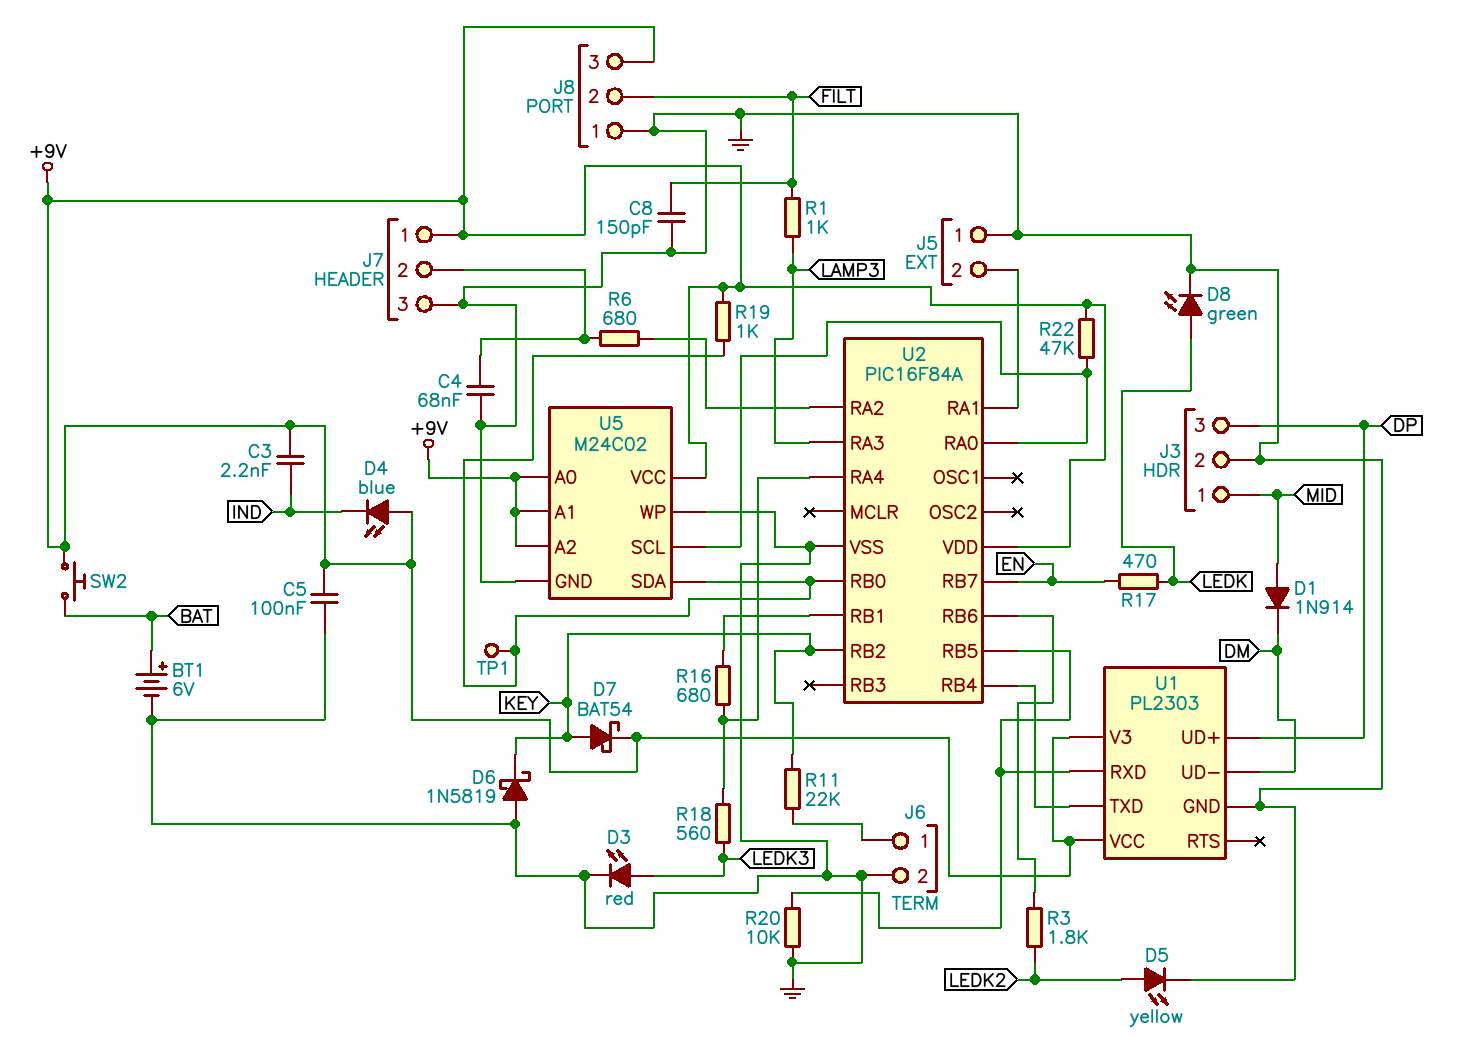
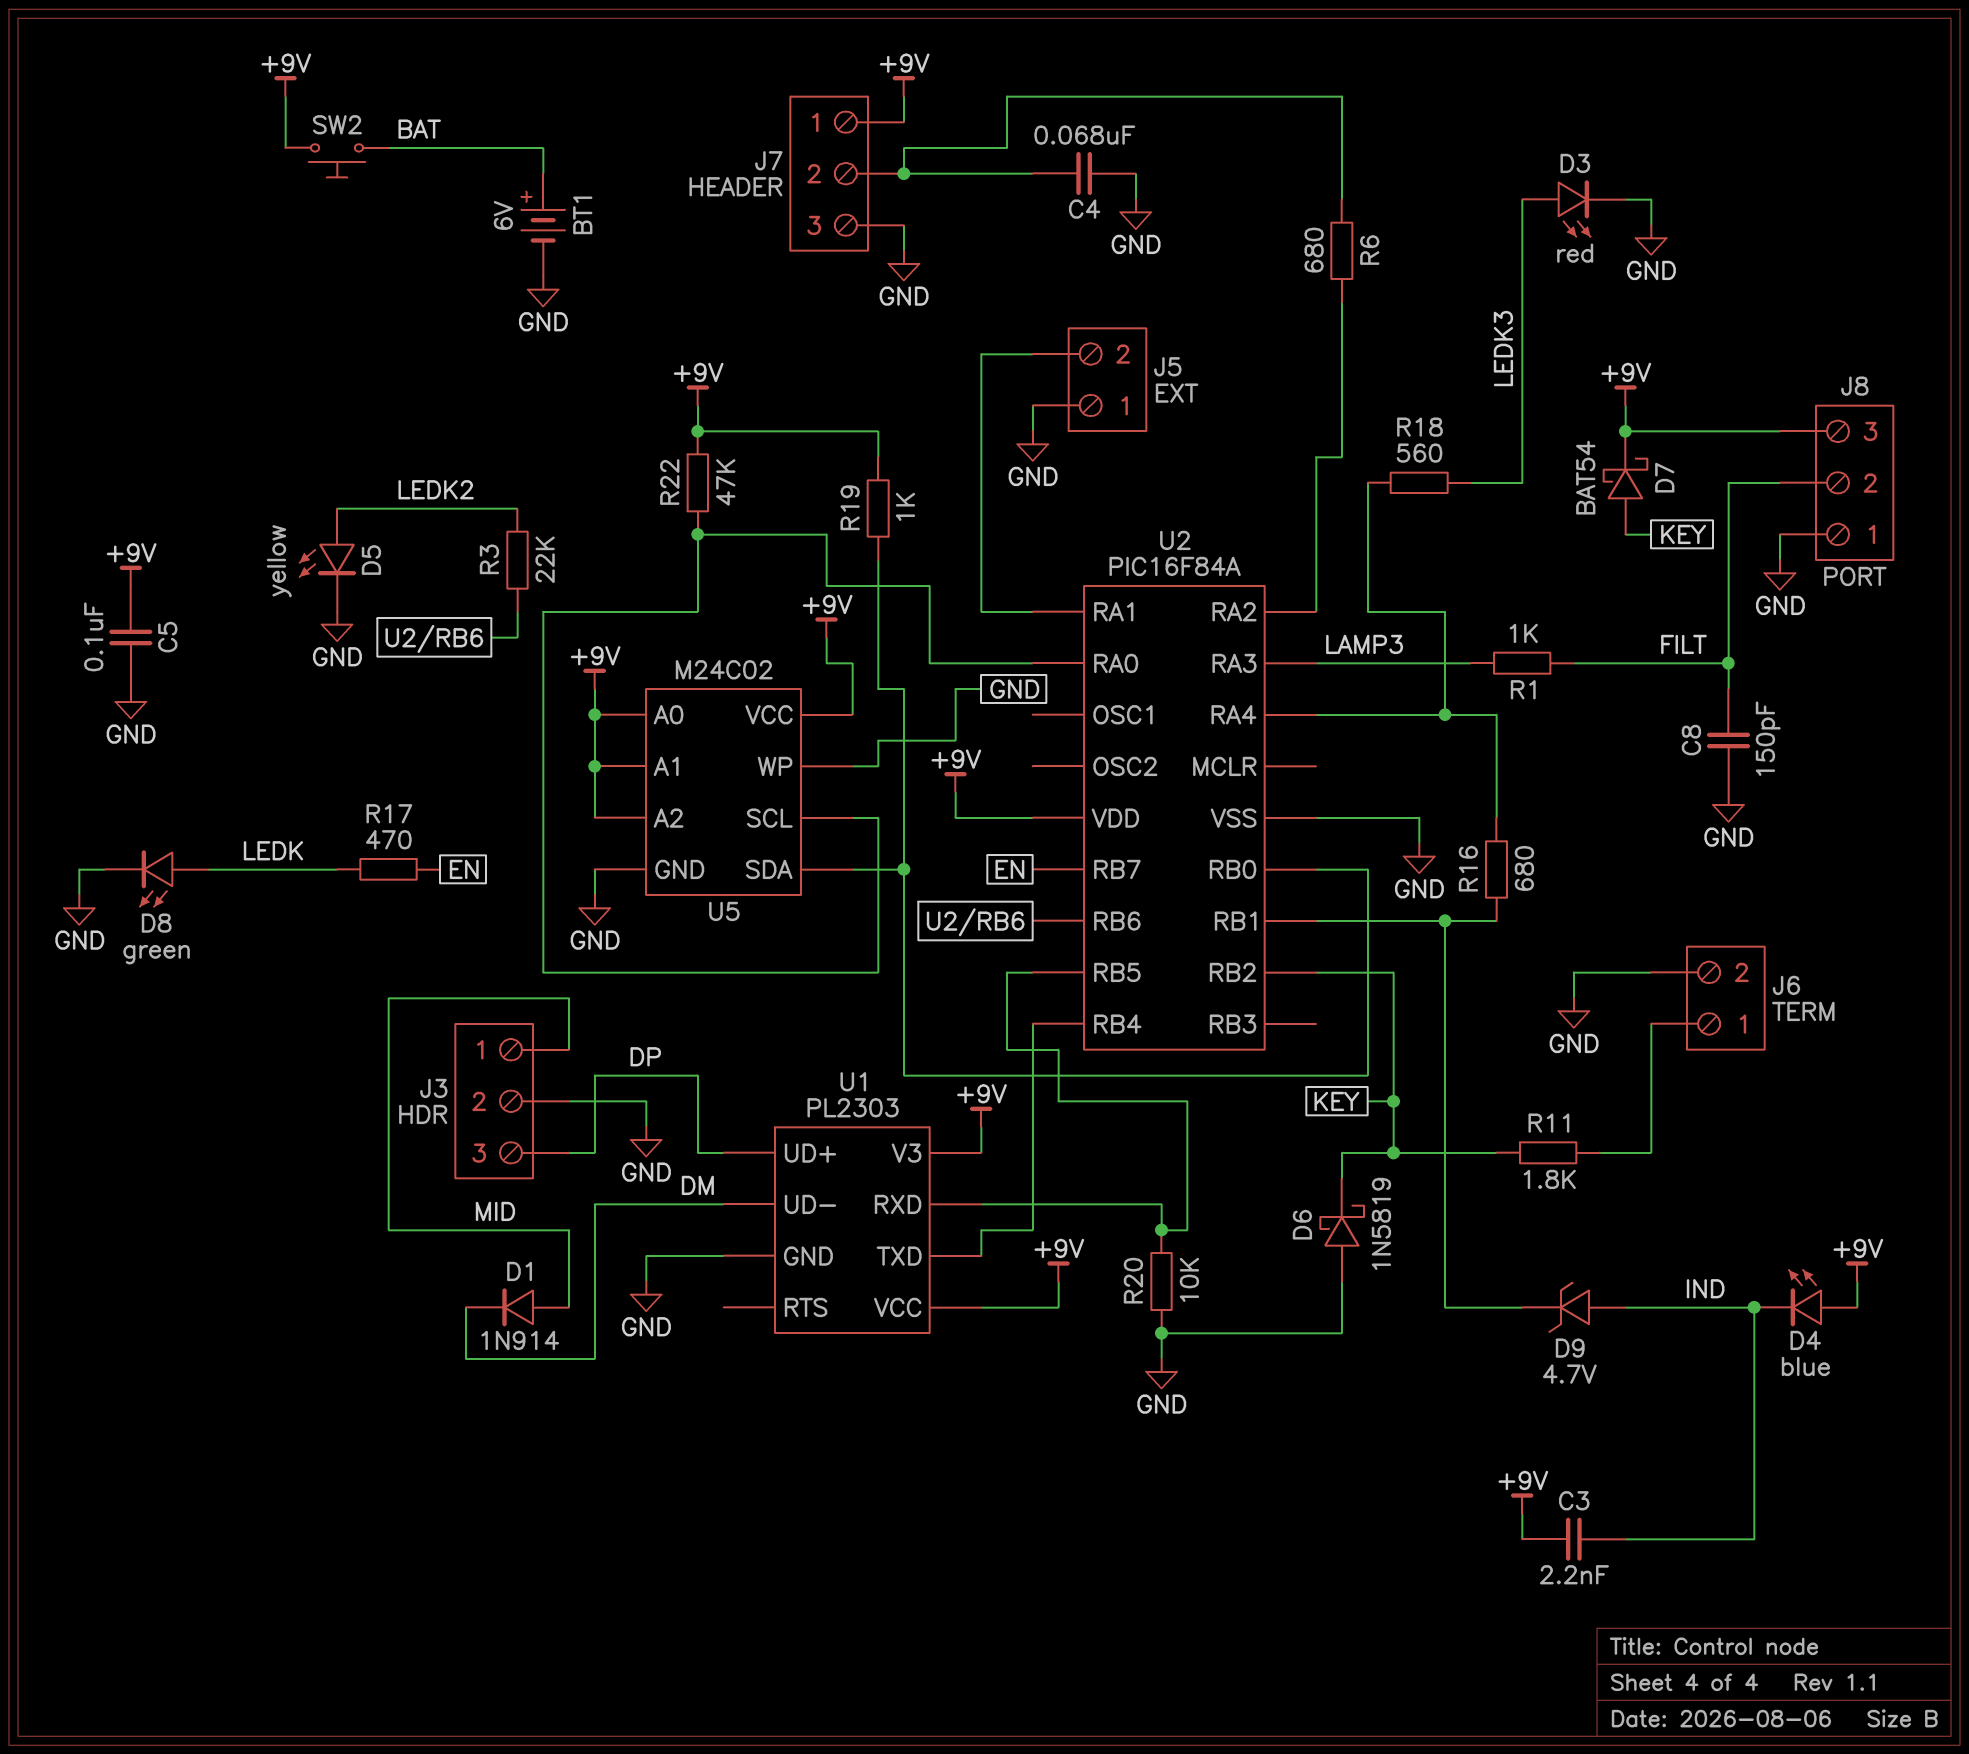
D9: none -> zener 4.7V (A IND, K U2/RB1)
R3: 1.8k (LEDK2, U2/RB6) -> 22k (LEDK2, U2/RB6)
R11: 22k (J6/1, KEY) -> 1.8k (J6/1, KEY)
TP1: test point (U2/RB0) -> none

